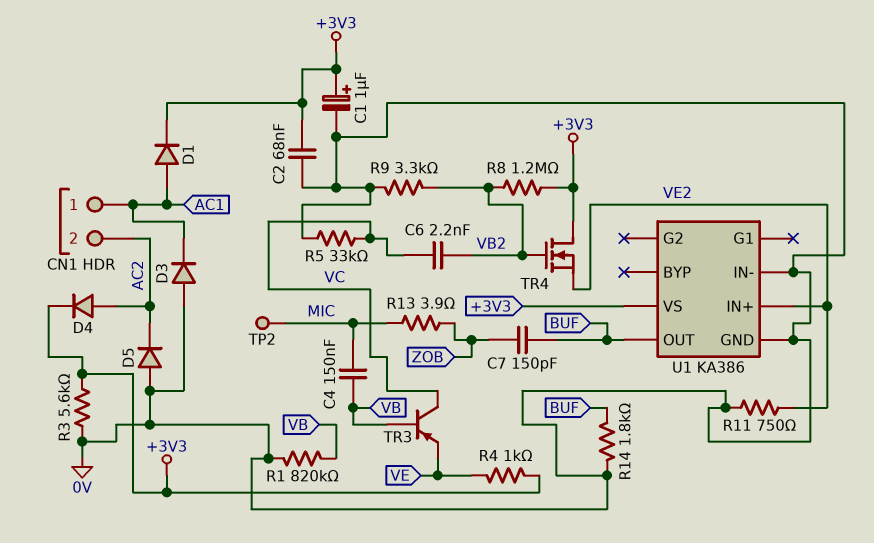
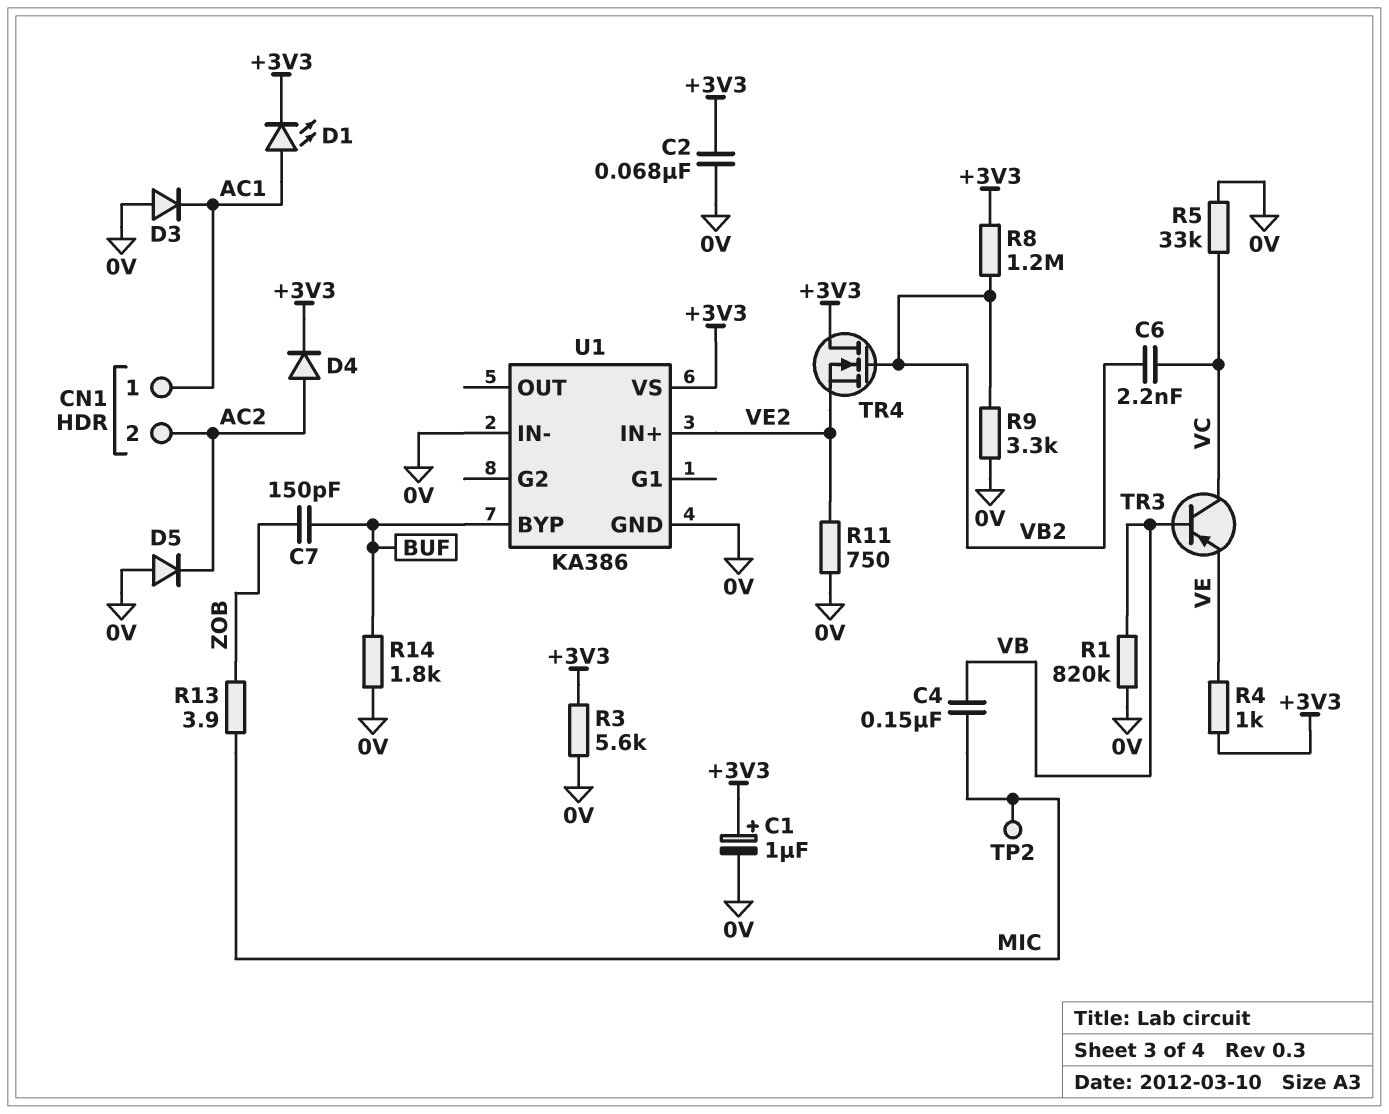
D1: diode (A AC1, K +3V3) -> LED (A AC1, K +3V3)
U1 pin BYP: none -> BUF
U1 pin OUT: BUF -> none

